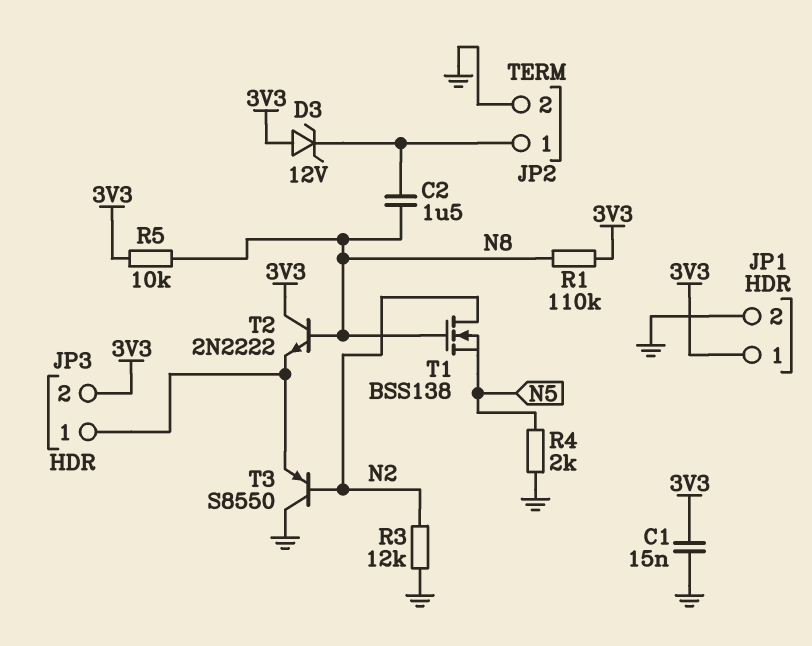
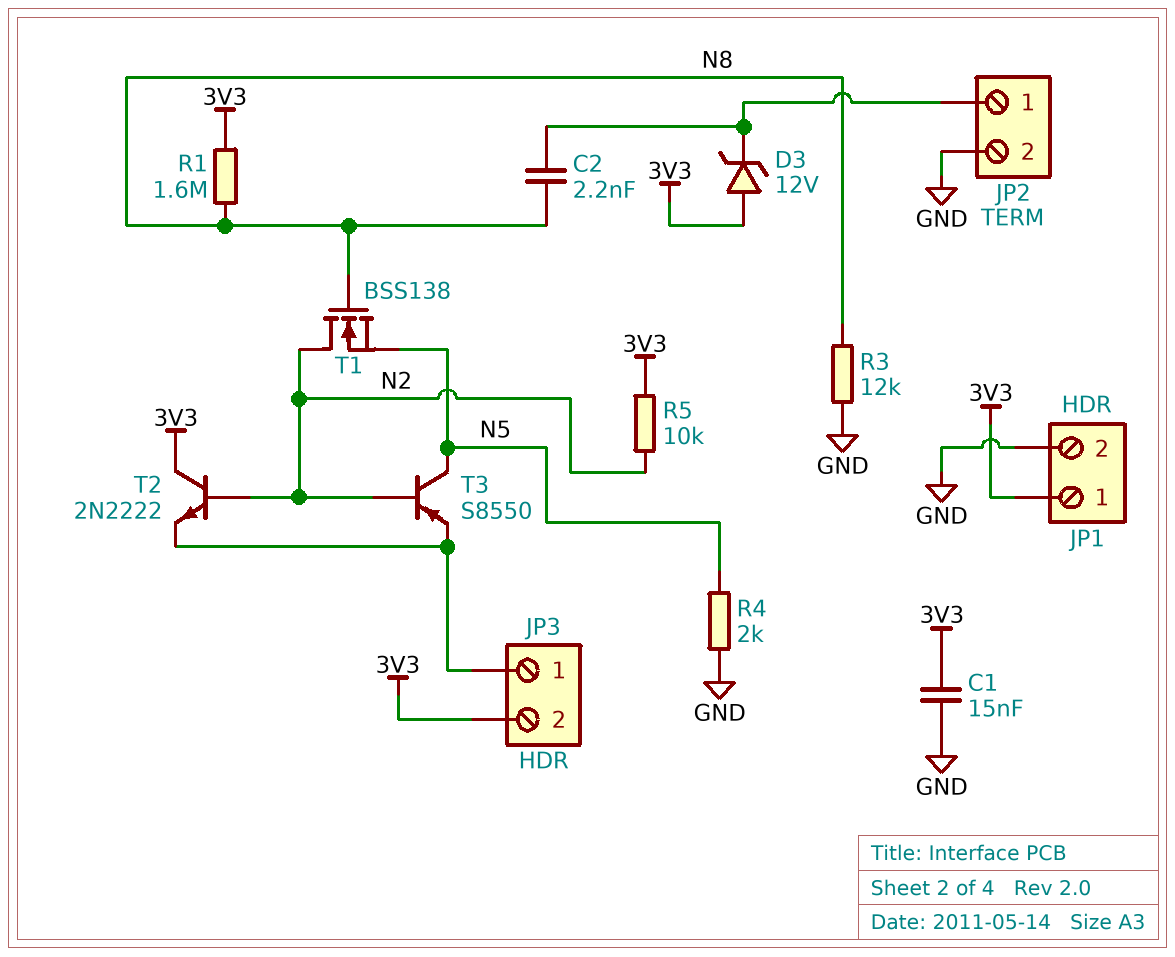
C2: 1.5uF (JP2/1, N8) -> 2.2nF (JP2/1, N8)
R1: 110k (3V3, N8) -> 1.6M (3V3, N8)
R3: 12k (GND, N2) -> 12k (GND, N8)
R5: 10k (3V3, N8) -> 10k (3V3, N2)
T2: NPN 2N2222 (B N8, C 3V3, E JP3/1) -> NPN 2N2222 (B N2, C 3V3, E JP3/1)
T3: PNP S8550 (B N2, C GND, E JP3/1) -> PNP S8550 (B N2, C N5, E JP3/1)

